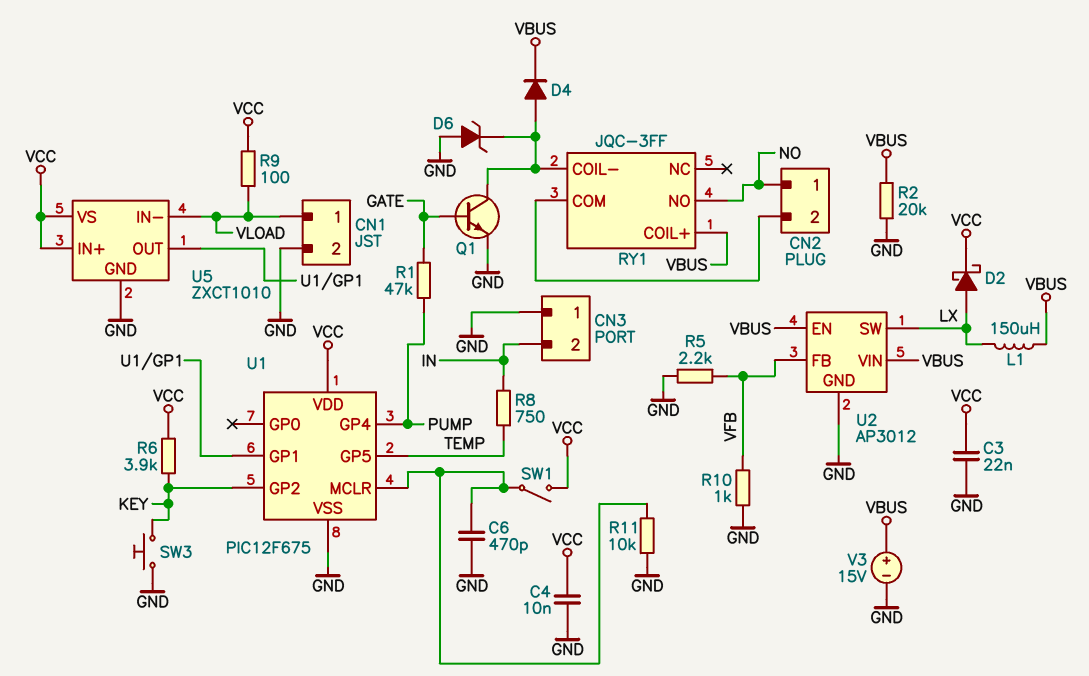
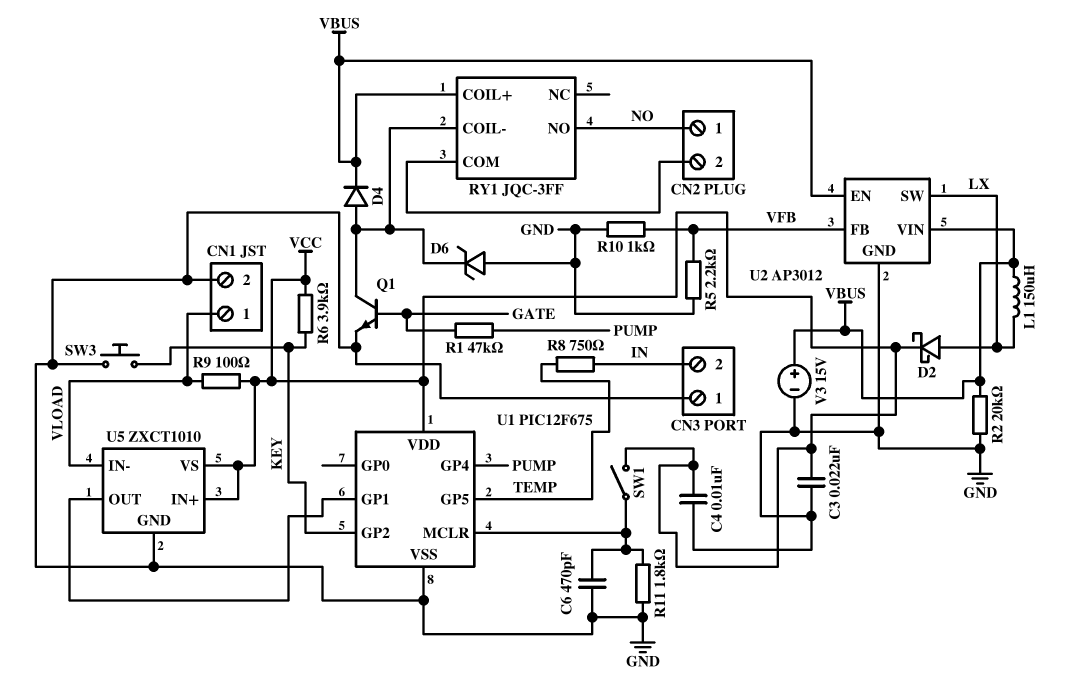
R11: 10k (GND, U1/MCLR) -> 1.8k (GND, U1/MCLR)

